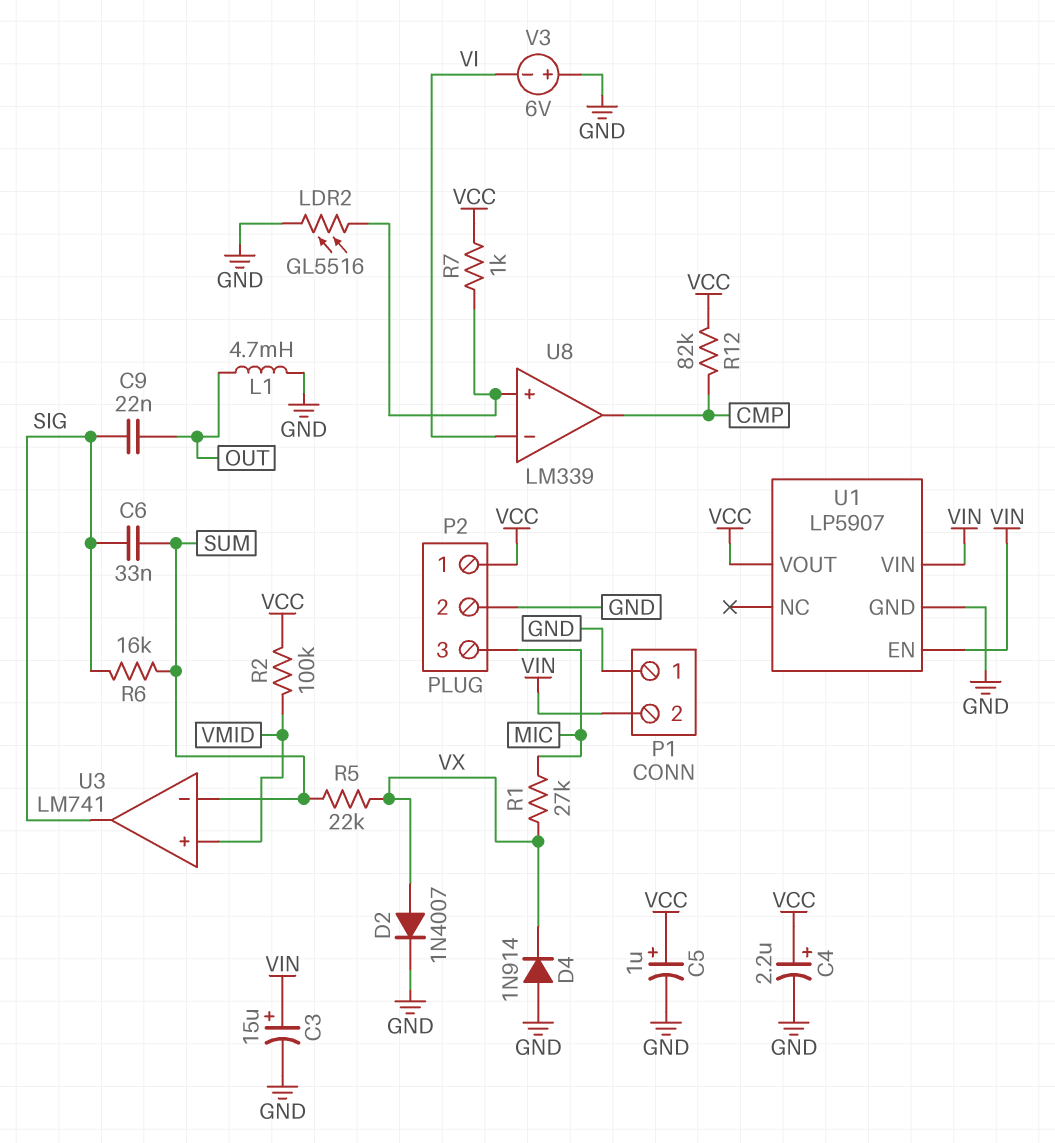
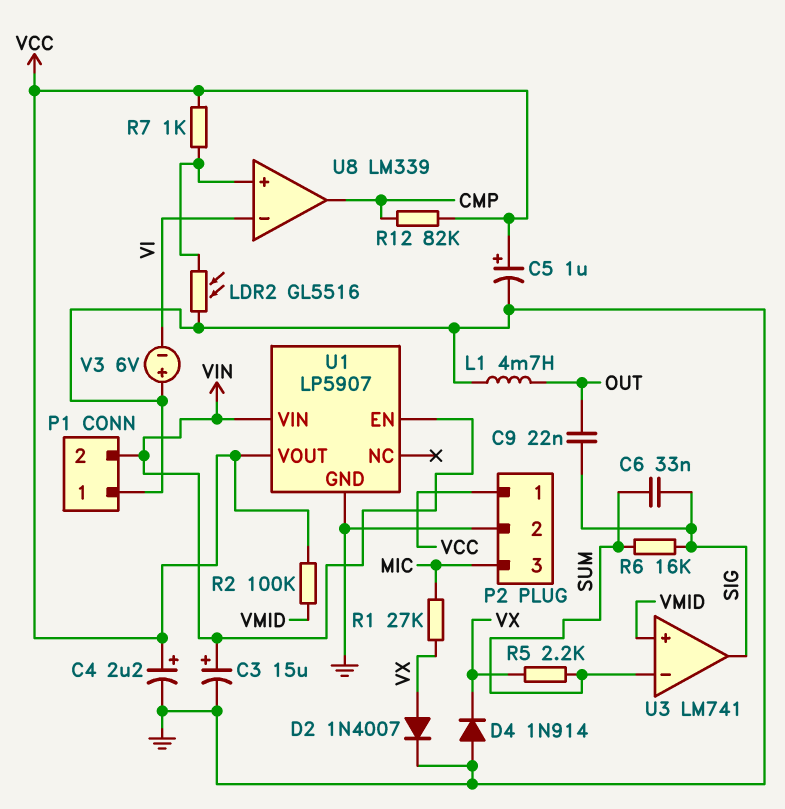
R5: 22k (SUM, VX) -> 2.2k (SUM, VX)

